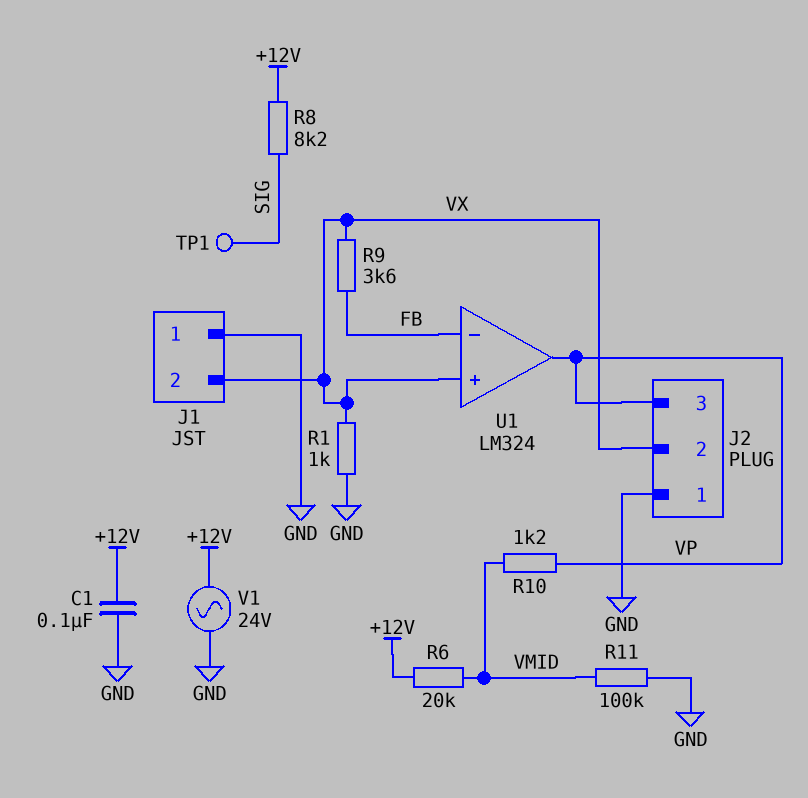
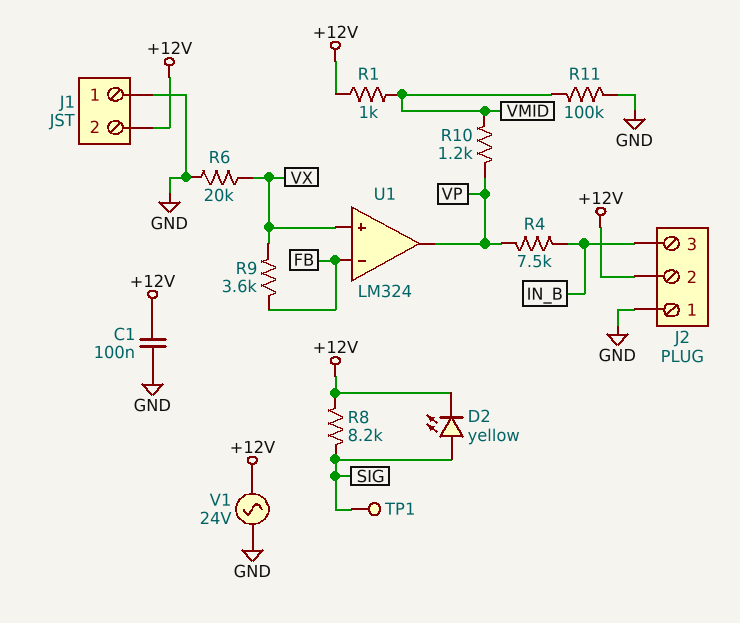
D2: none -> LED yellow (A SIG, K +12V)
J1 pin 2: VX -> +12V
J2 pin 2: VX -> +12V
J2 pin 3: VP -> IN_B
R1: 1k (GND, VX) -> 1k (+12V, VMID)
R4: none -> 7.5k (IN_B, VP)
R6: 20k (+12V, VMID) -> 20k (GND, VX)

